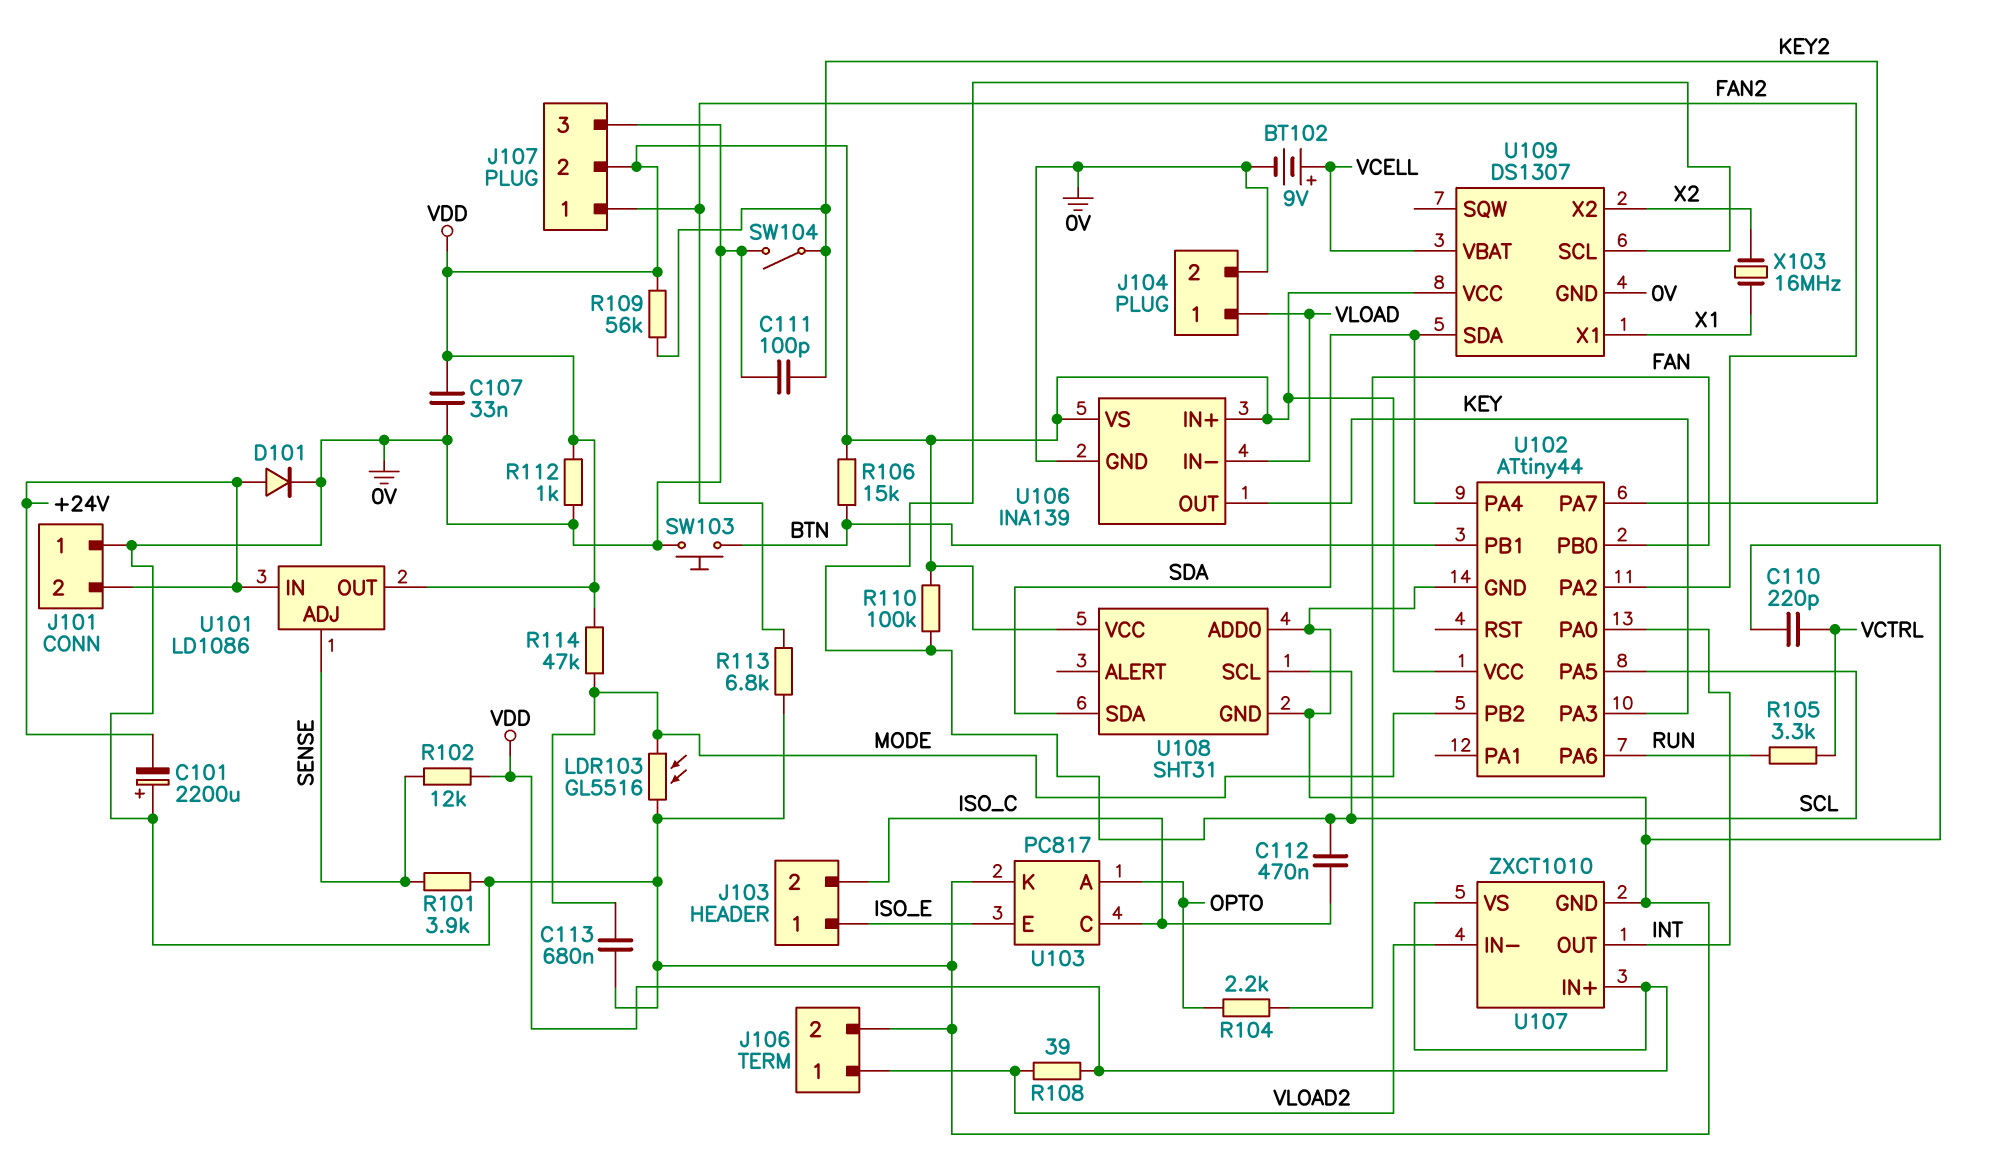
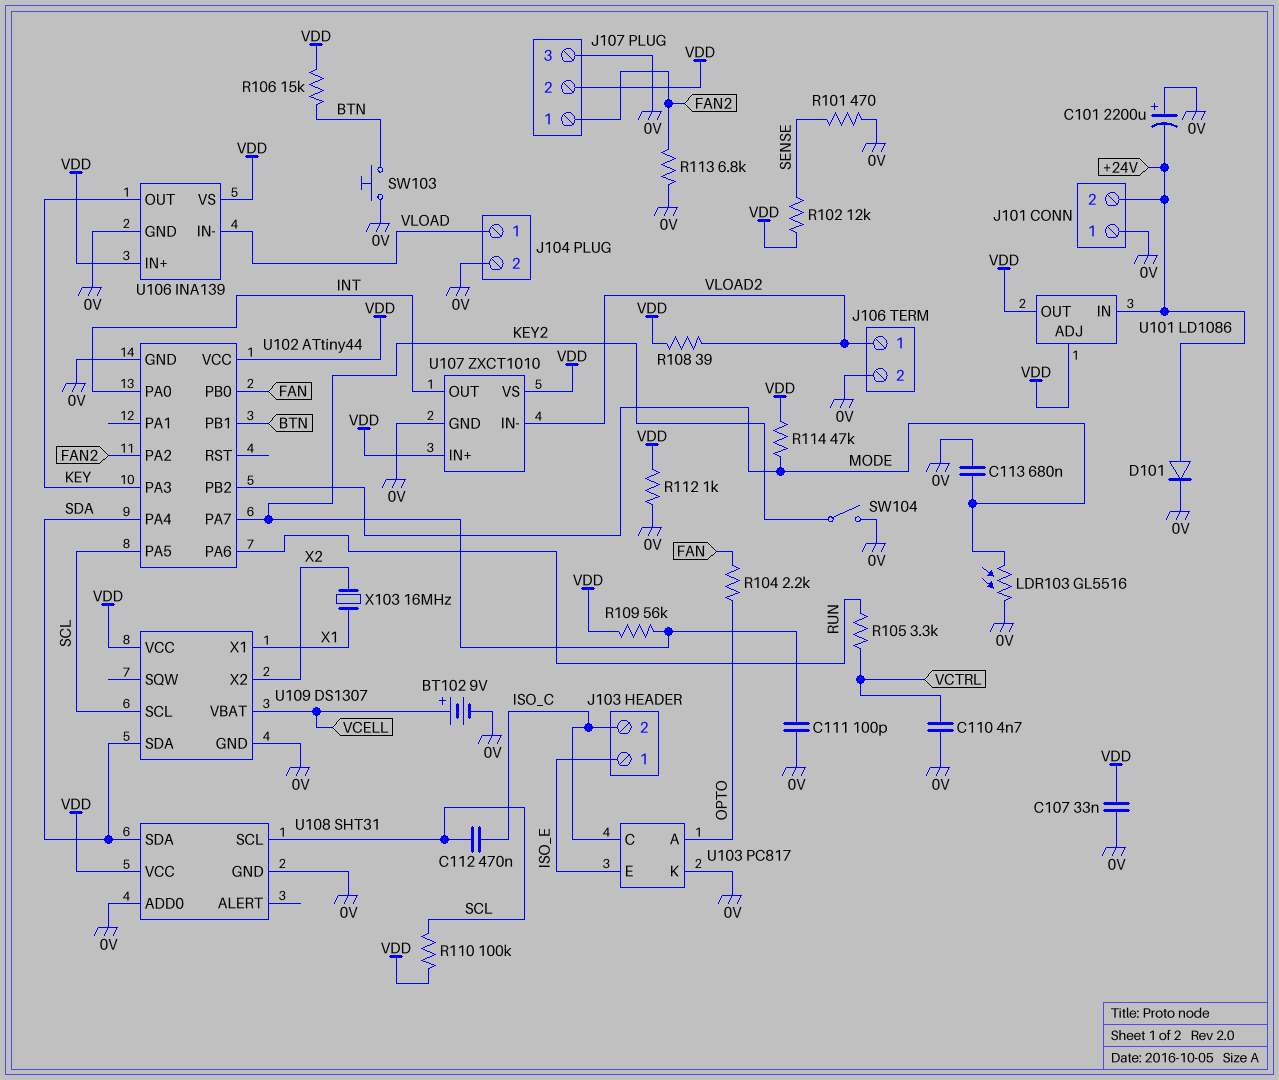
C110: 220pF (0V, VCTRL) -> 4.7nF (0V, VCTRL)
R101: 3.9k (0V, SENSE) -> 470 (0V, SENSE)
U101 pin ADJ: SENSE -> VDD

